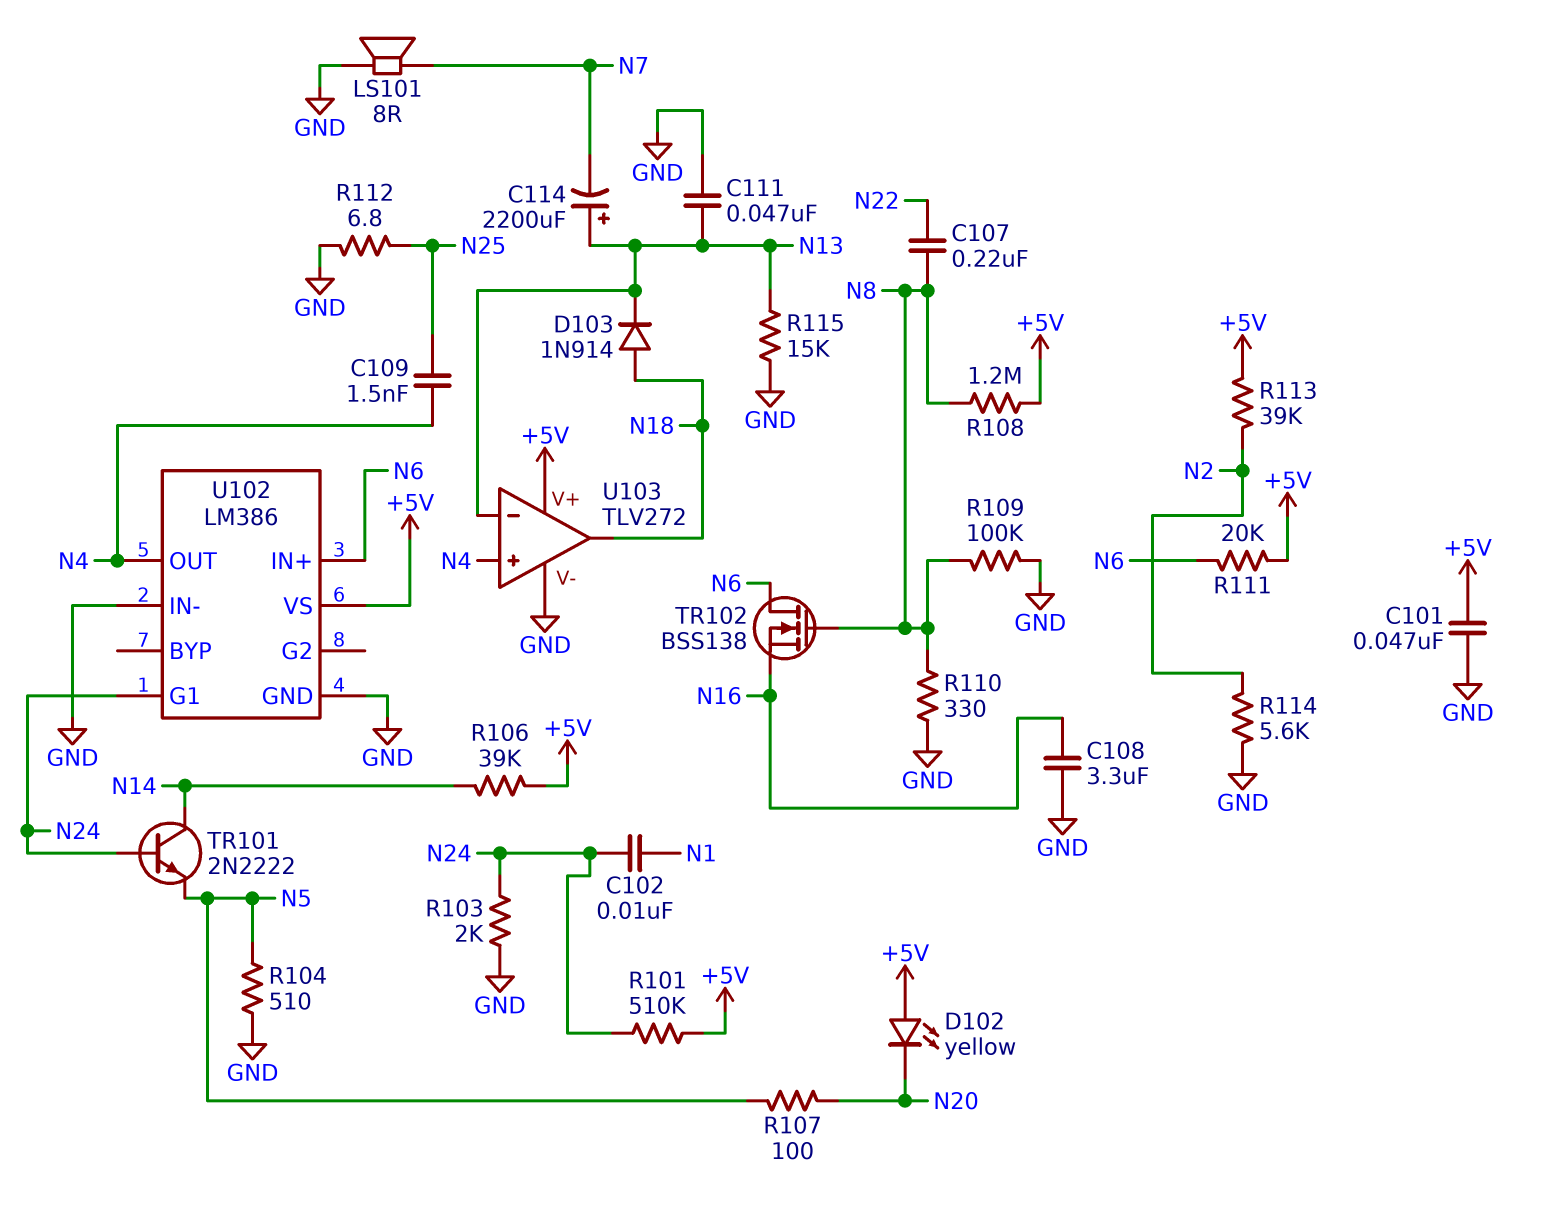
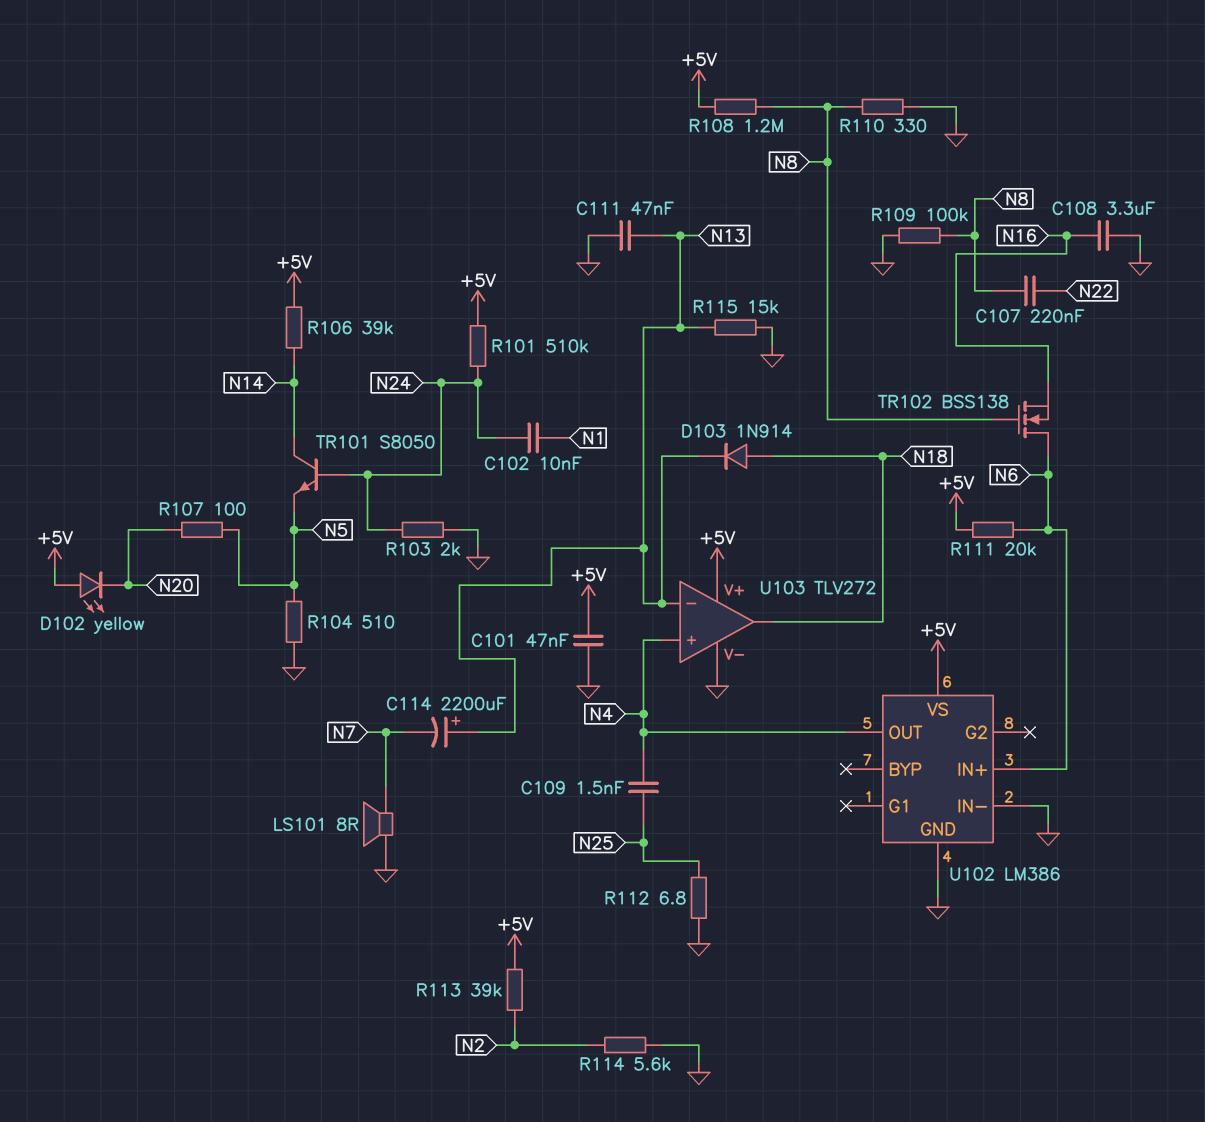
TR101: NPN 2N2222 (B N24, C N14, E N5) -> NPN S8050 (B N24, C N14, E N5)
U102 pin G1: N24 -> none

